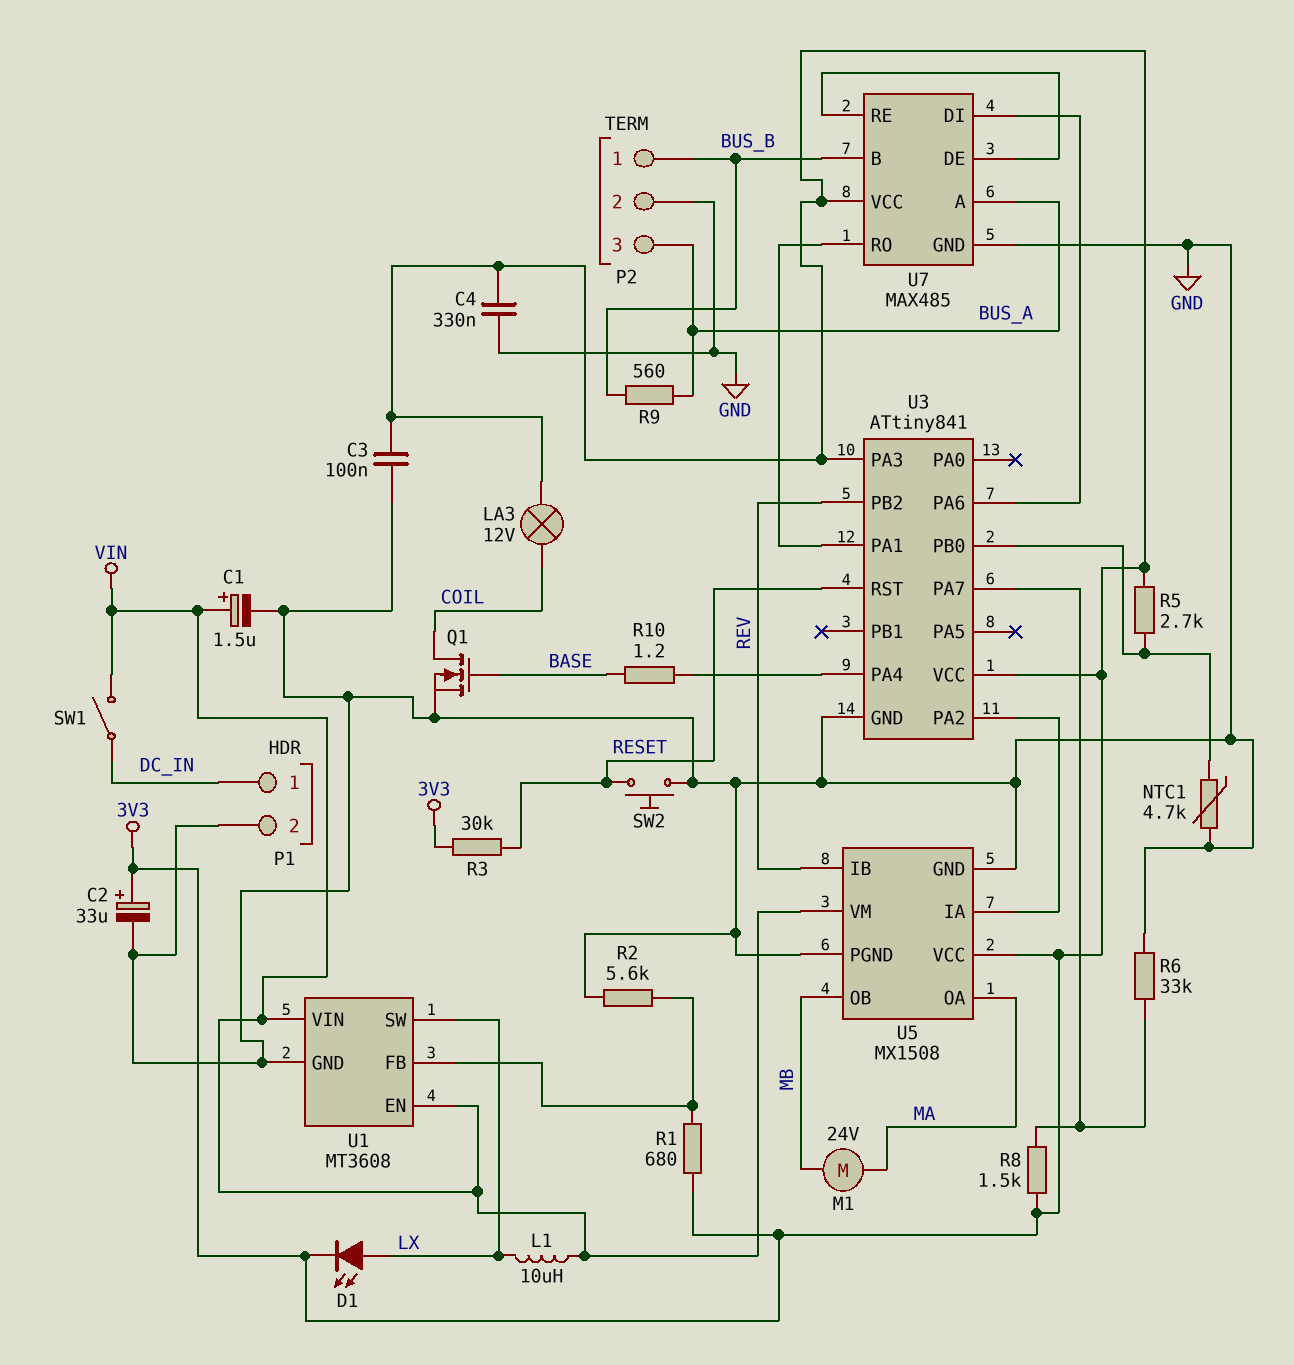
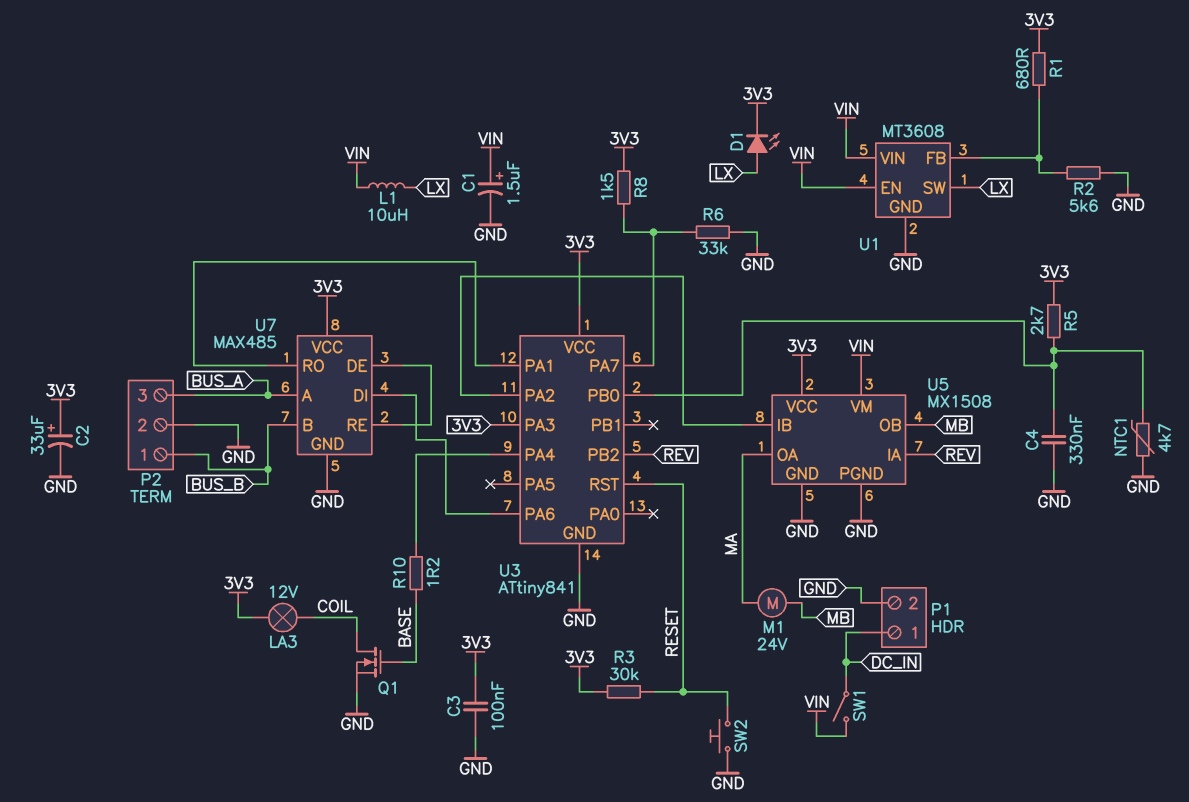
C4: 330nF (3V3, GND) -> 330nF (GND, U3/PB0)
R9: 560 (BUS_A, BUS_B) -> none
U5 pin IA: U3/PA2 -> REV
U5 pin IB: REV -> U3/PA2

